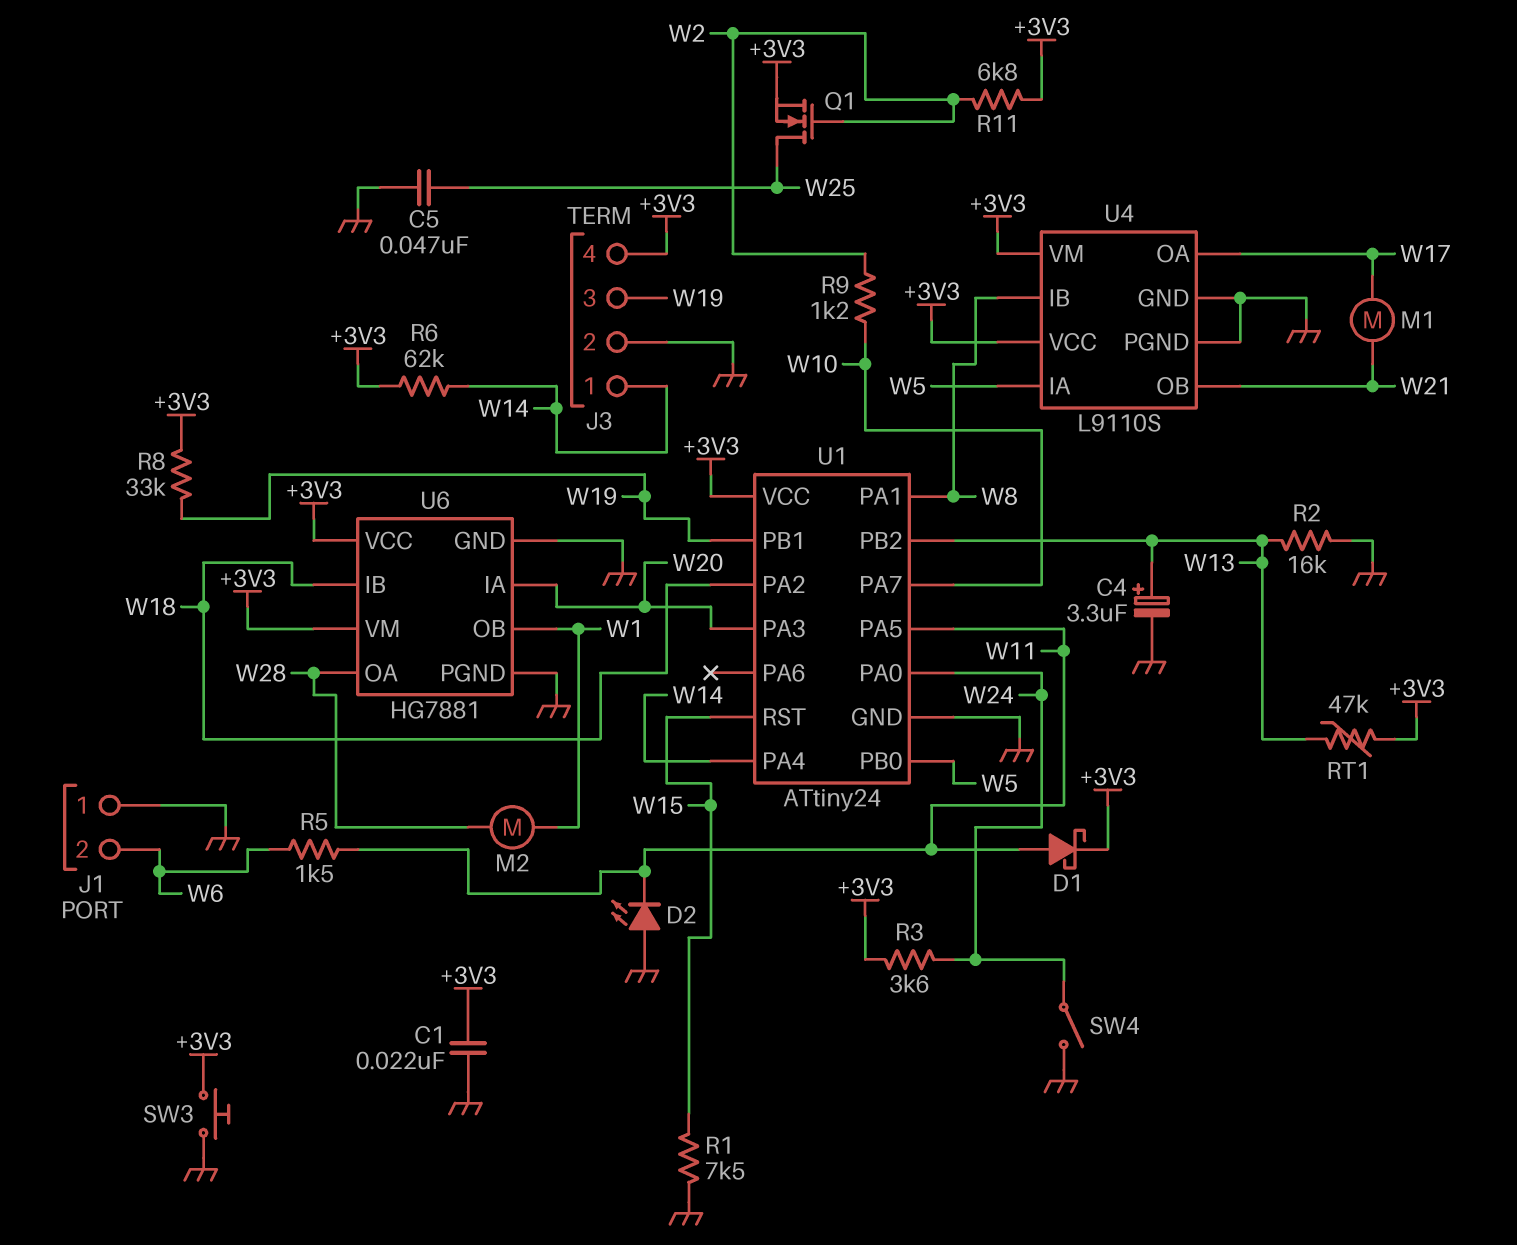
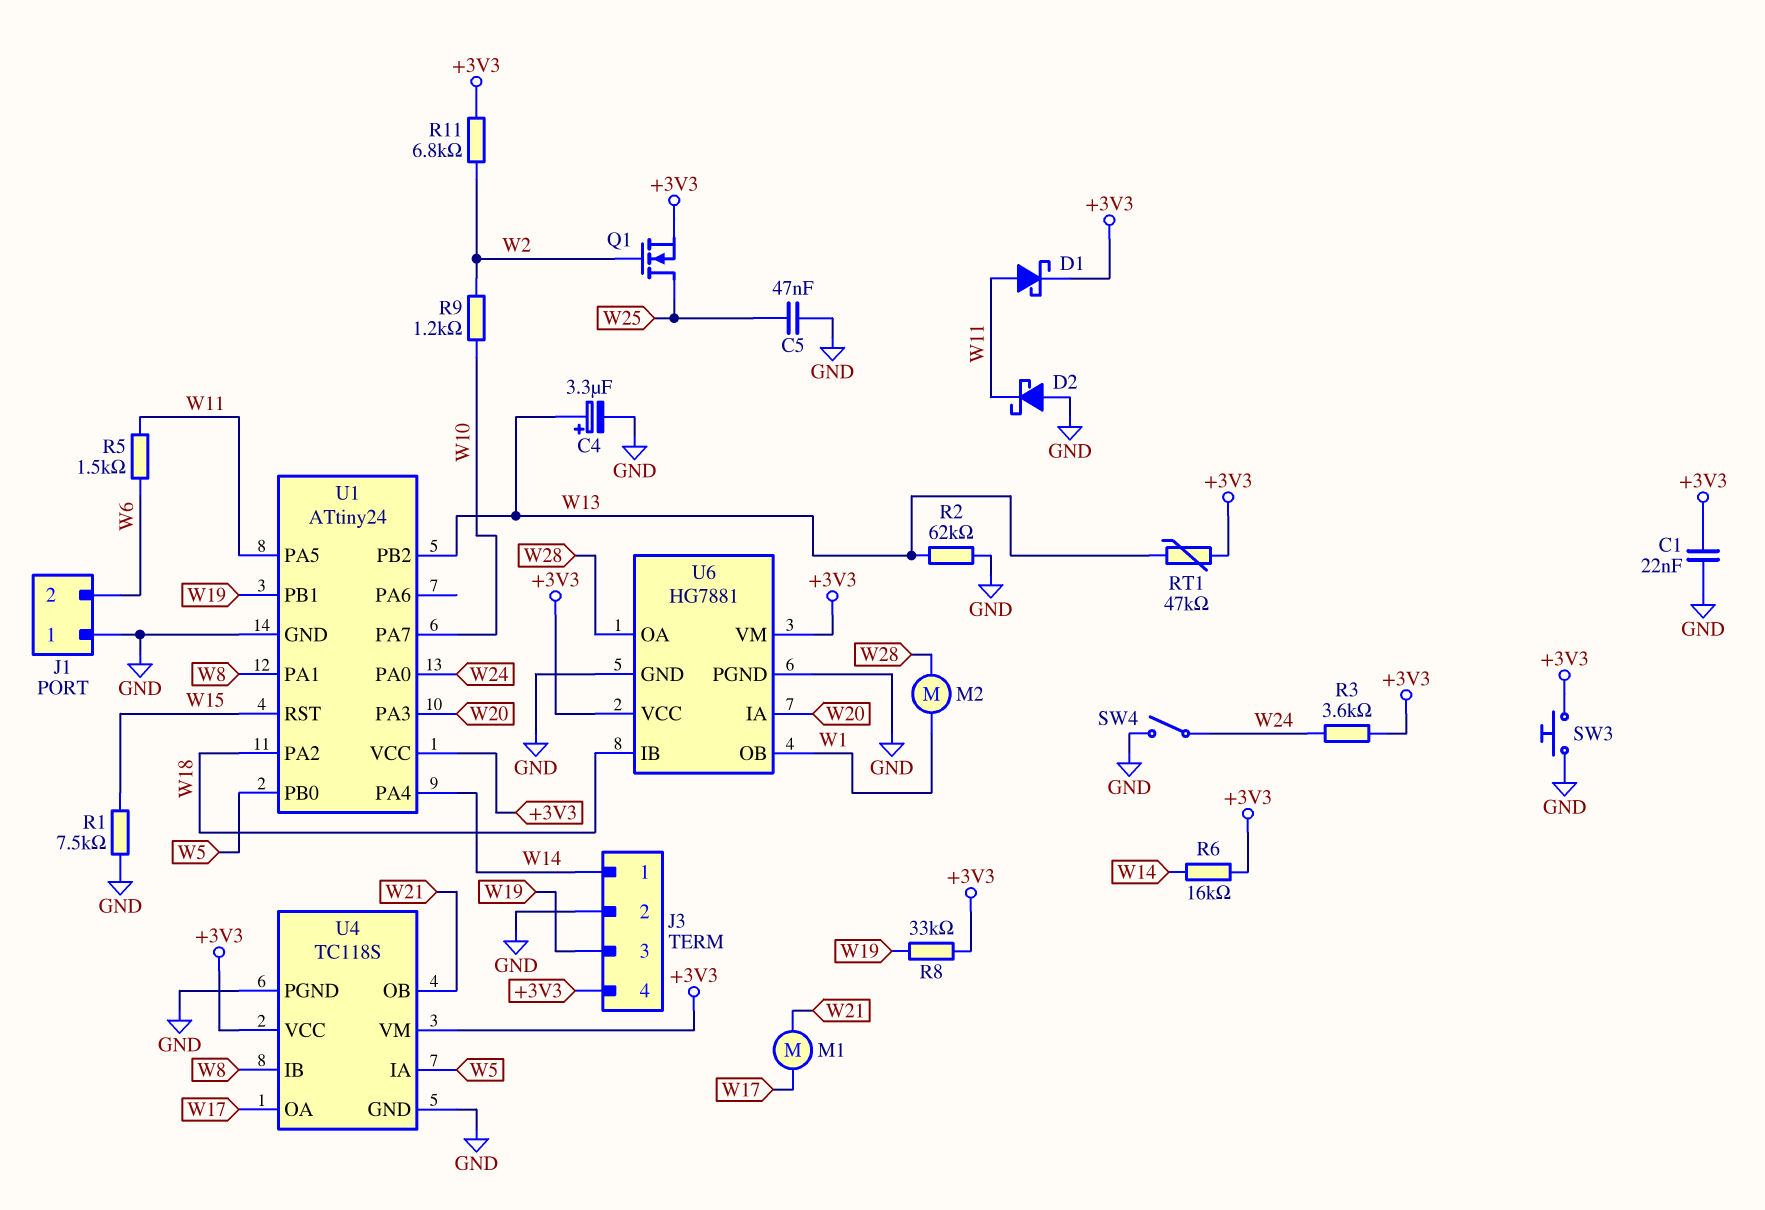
D2: LED (A GND, K W11) -> schottky (A GND, K W11)
R2: 16k (GND, W13) -> 62k (GND, W13)
R6: 62k (+3V3, W14) -> 16k (+3V3, W14)
U4: L9110S -> TC118S

